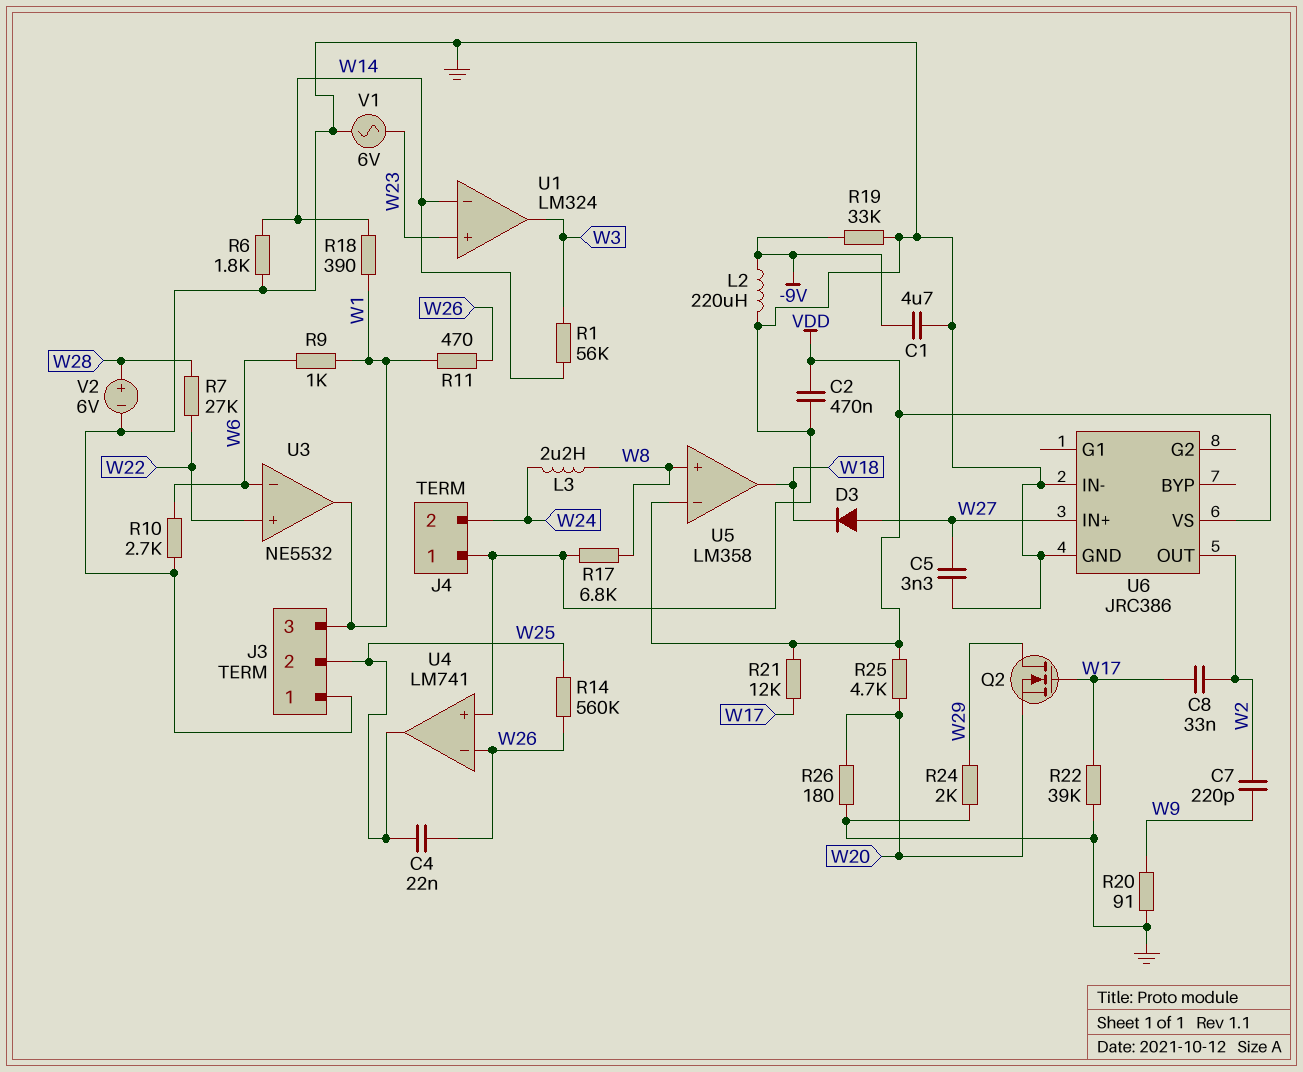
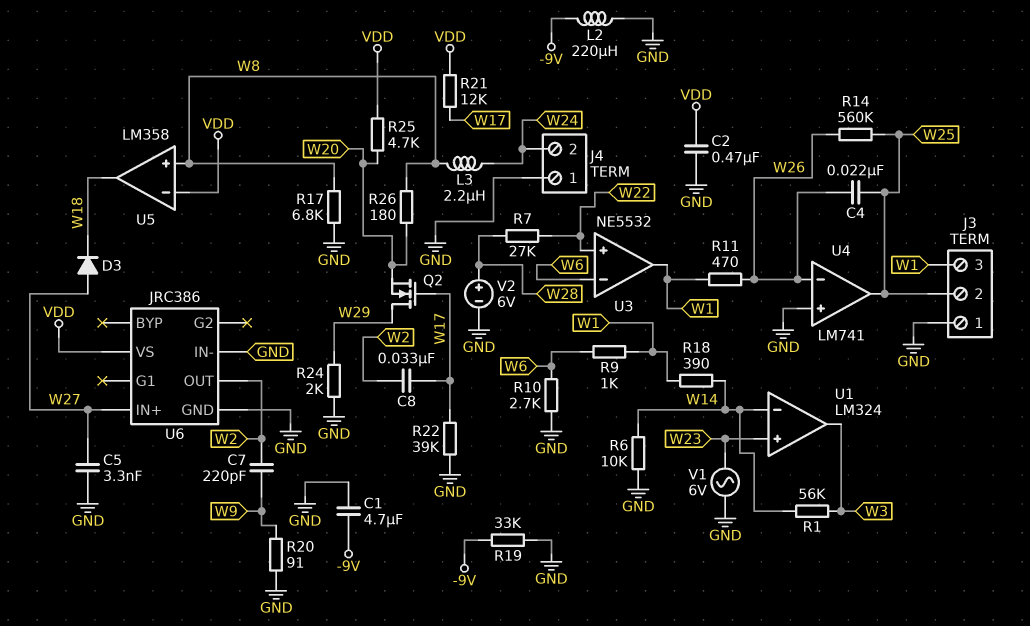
R6: 1.8k (GND, W14) -> 10k (GND, W14)
R26: 180 (GND, W20) -> 180 (W8, W20)

